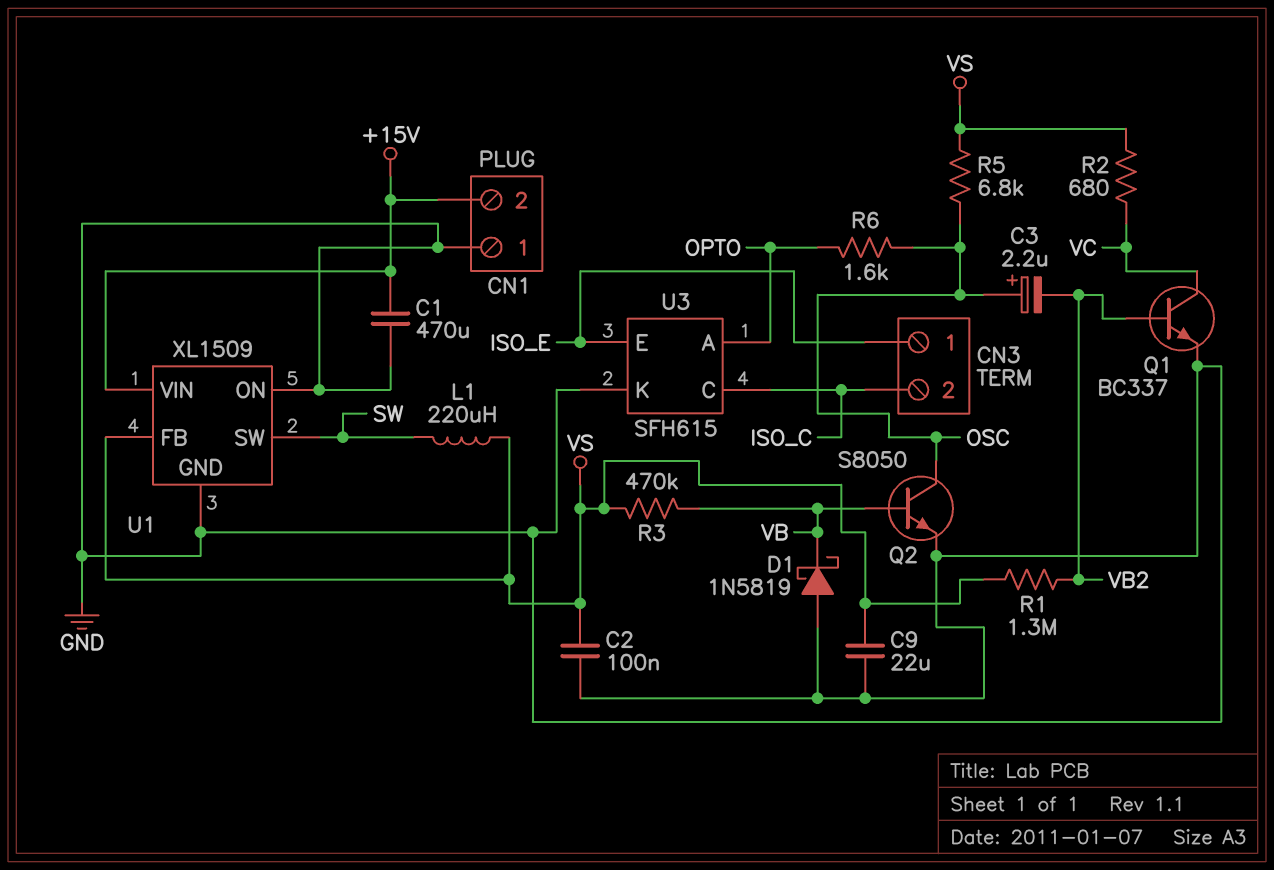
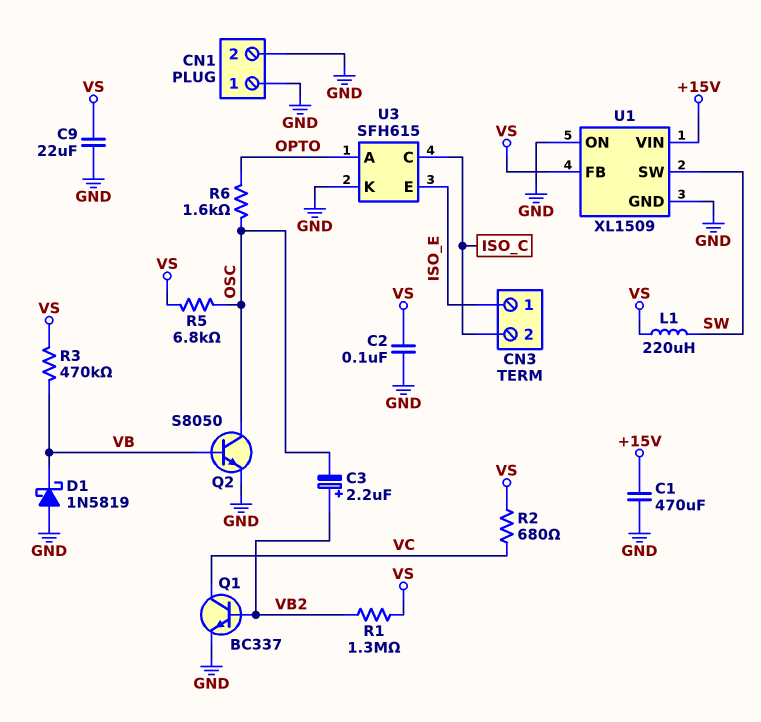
C3: 2.2uF (plus OSC, minus VB2) -> 2.2uF (plus VB2, minus OSC)
CN1 pin 2: +15V -> GND

